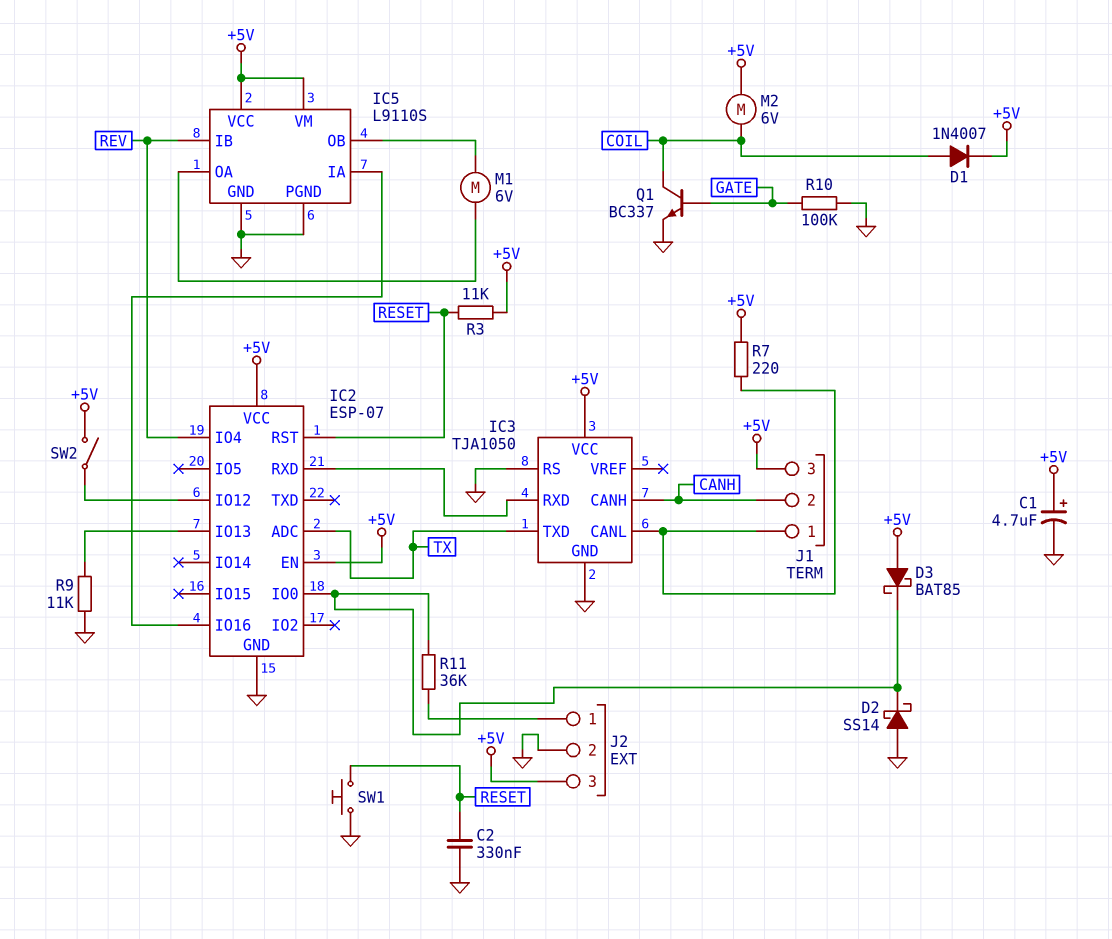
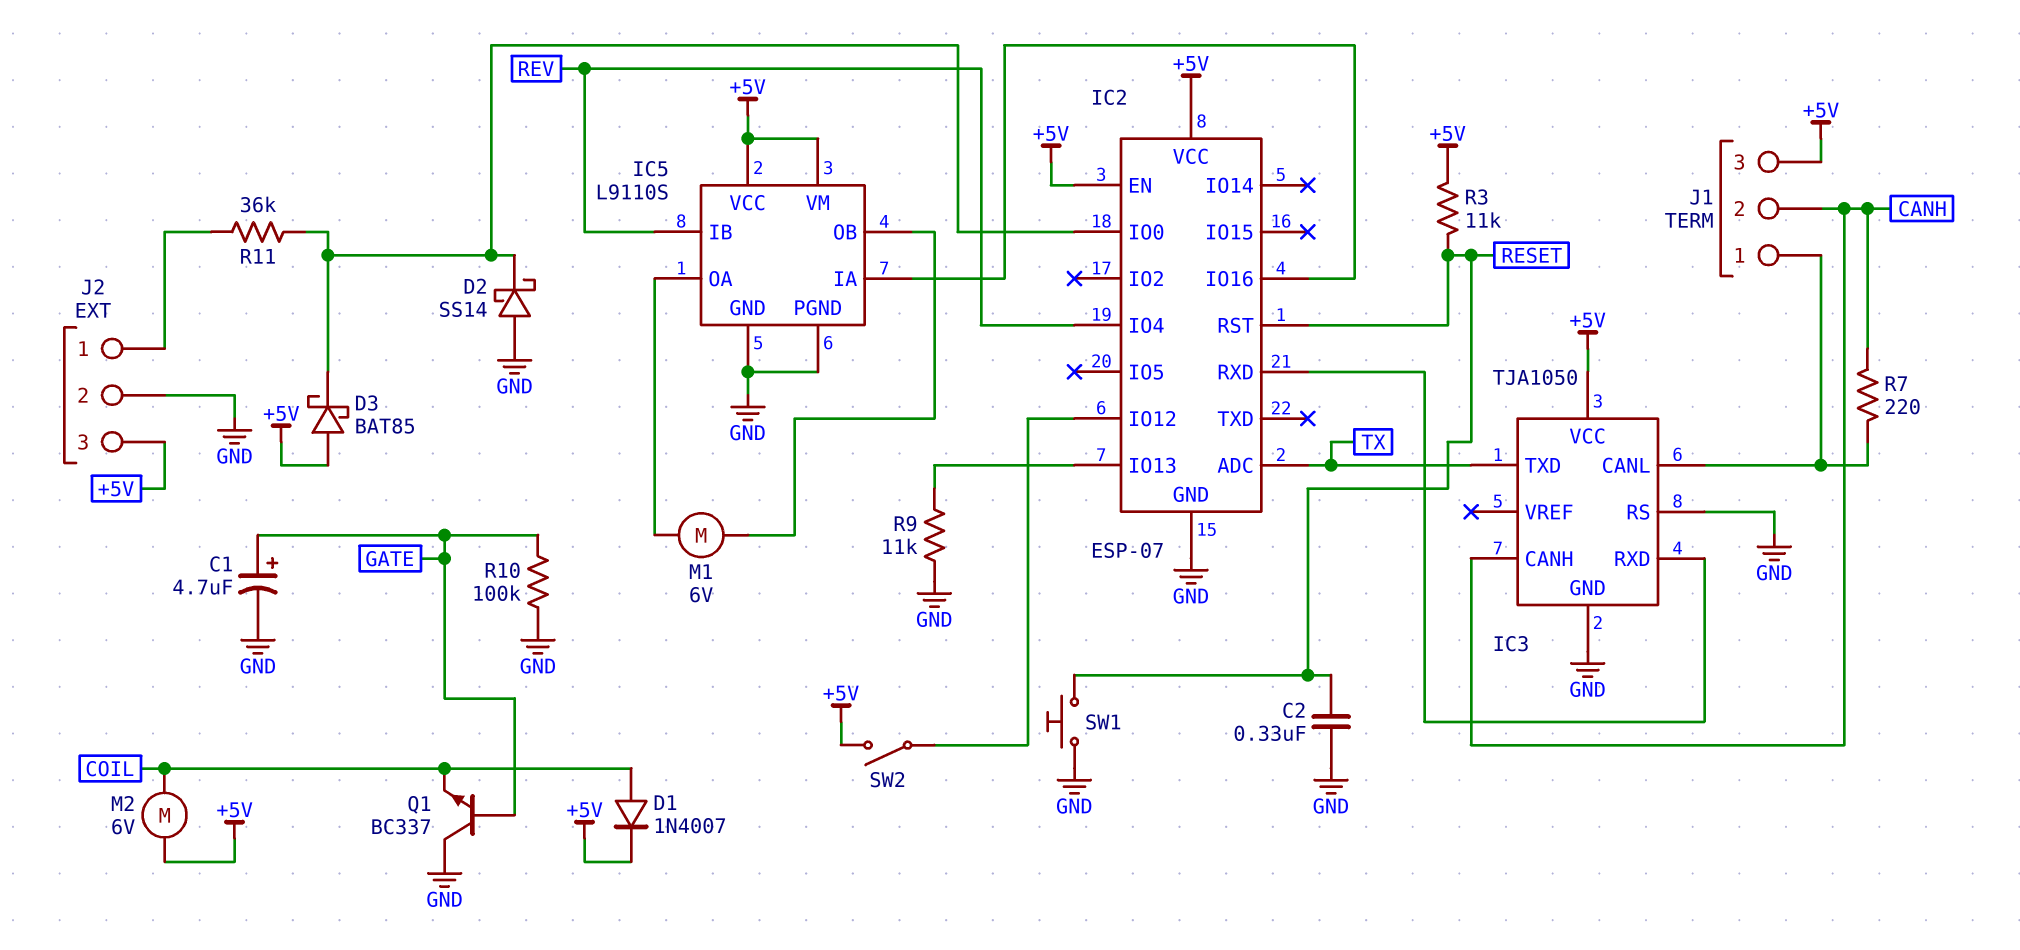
C1: 4.7uF (plus +5V, minus GND) -> 4.7uF (plus GATE, minus GND)
Q1: NPN BC337 (B GATE, C COIL, E GND) -> NPN BC337 (B GATE, C GND, E COIL)
R7: 220 (+5V, IC3/CANL) -> 220 (CANH, IC3/CANL)

